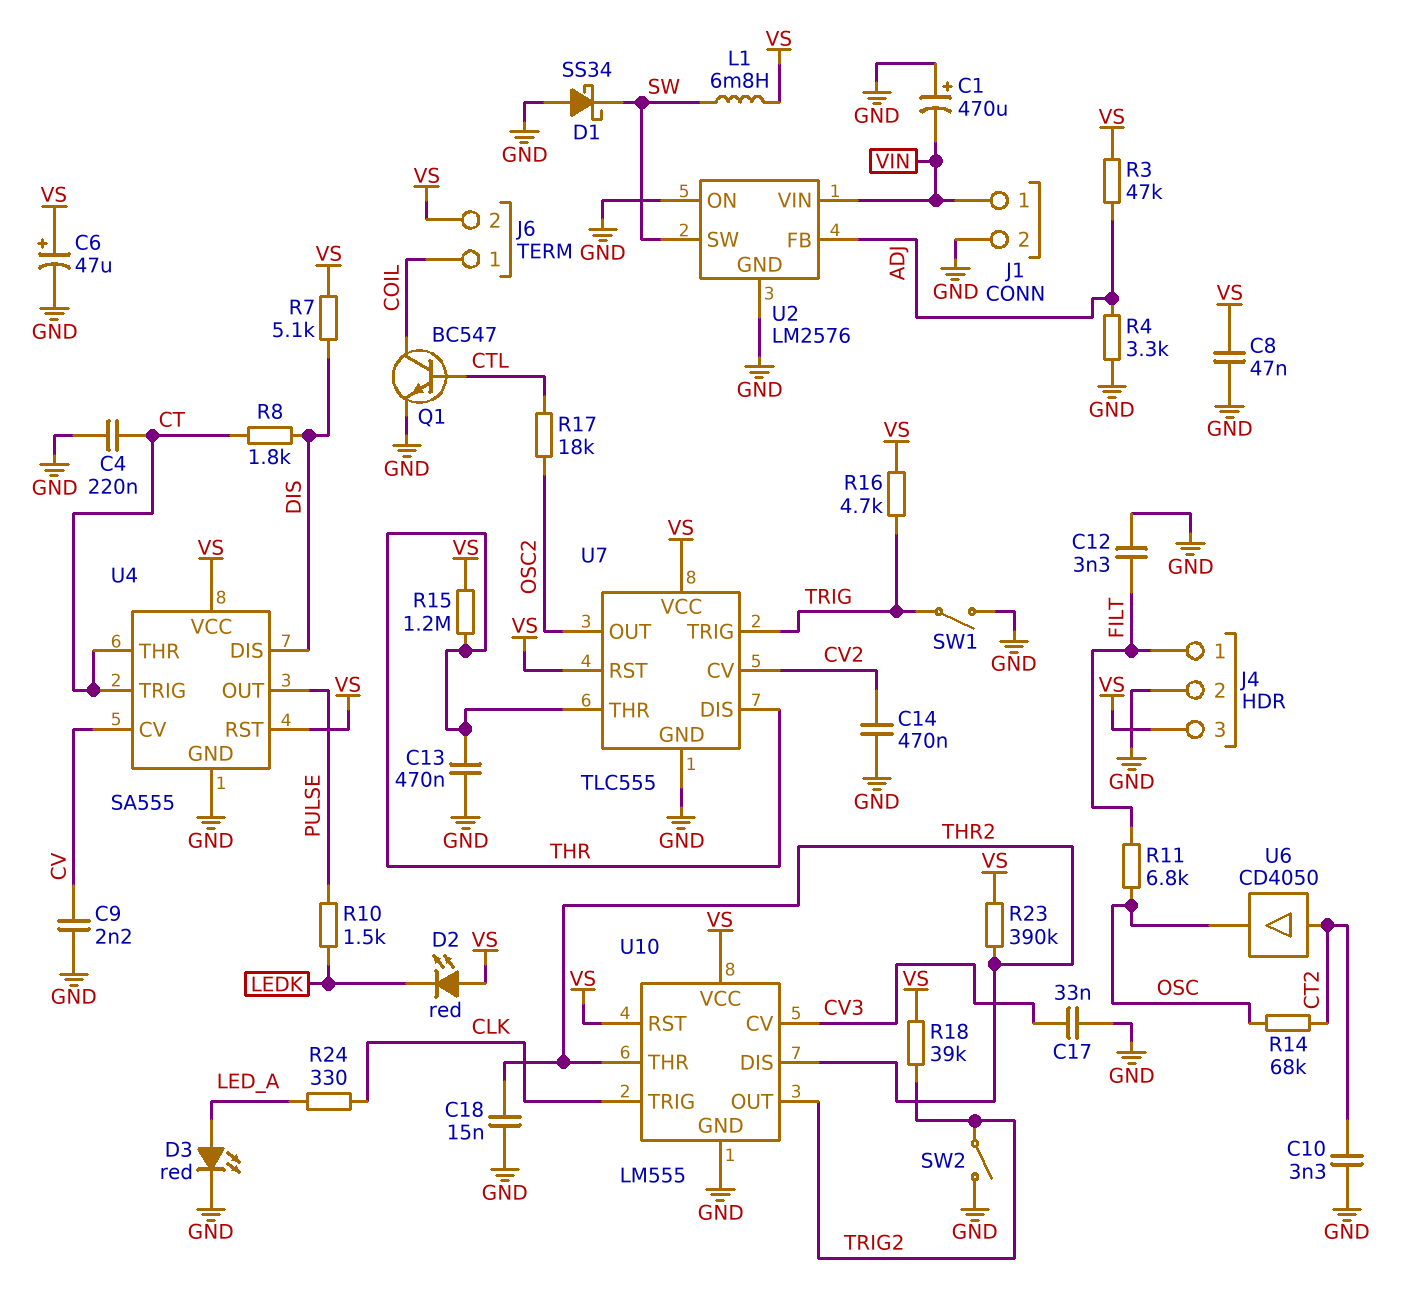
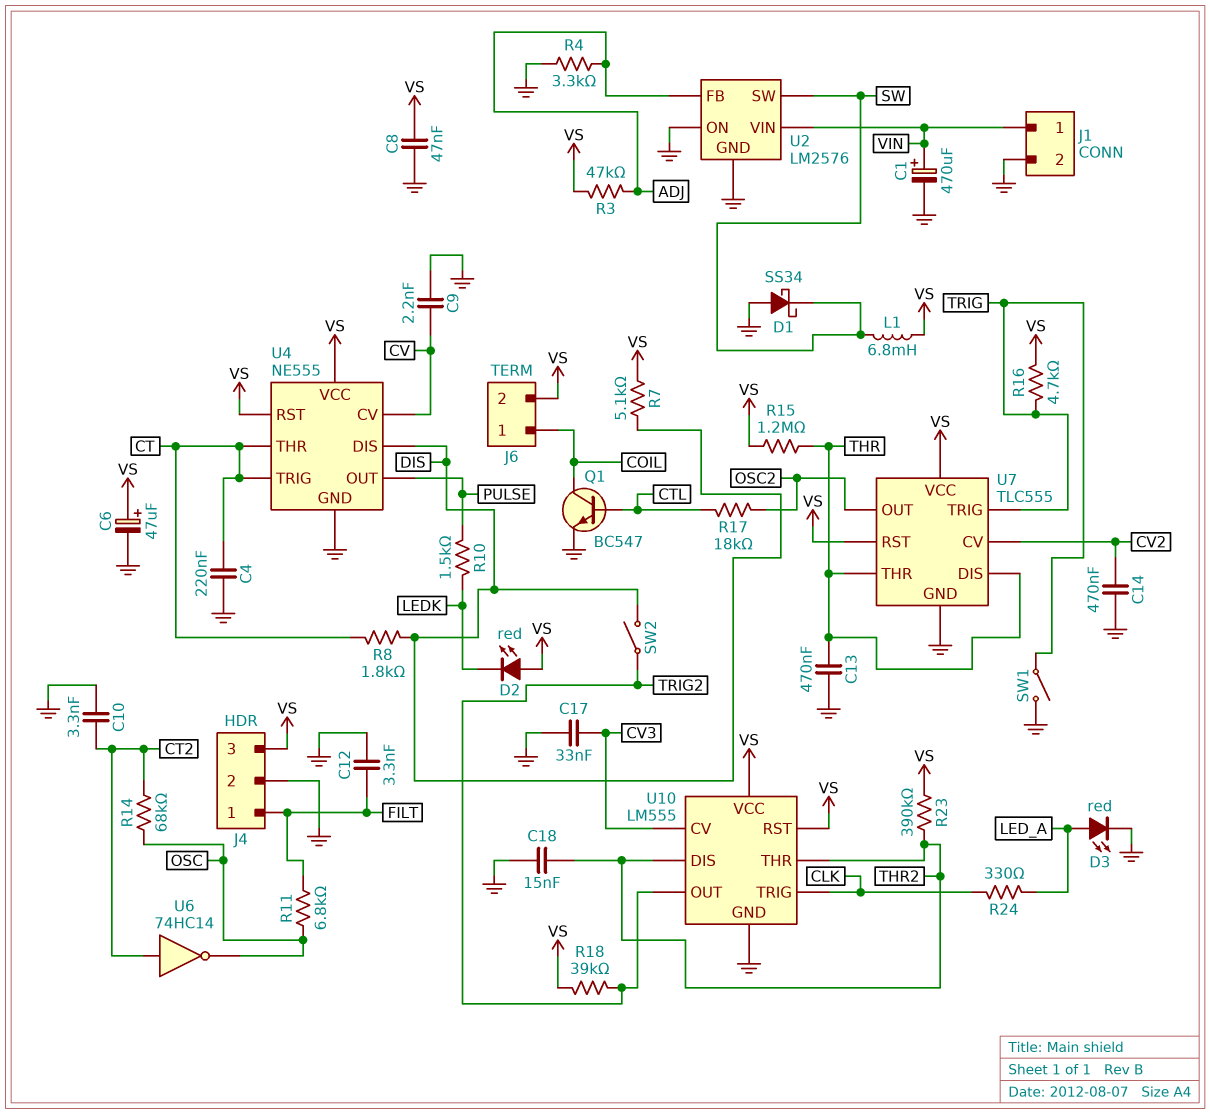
C1: 470uF (plus GND, minus VIN) -> 470uF (plus VIN, minus GND)
SW2: switch (GND, TRIG2) -> switch (DIS, TRIG2)
U4: SA555 -> NE555
U6: buffer CD4050 (in CT2, out OSC) -> NOT 74HC14 (in CT2, out OSC)

